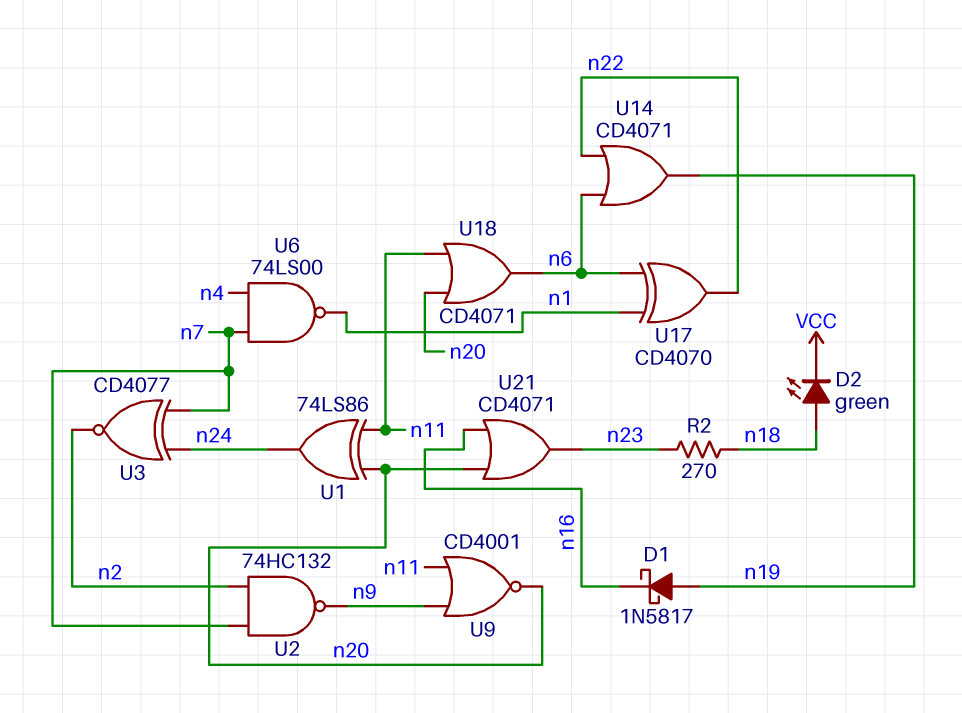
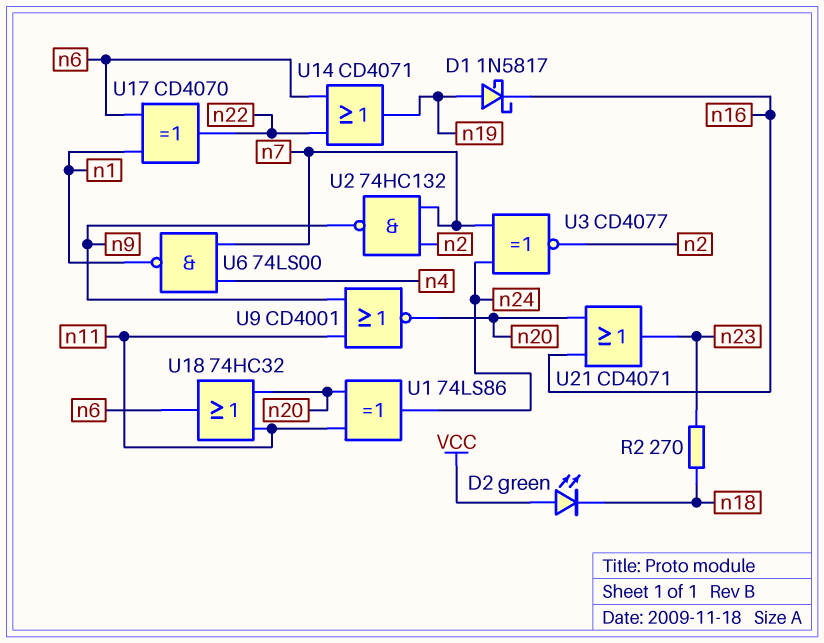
D2: LED green (A n18, K VCC) -> LED green (A VCC, K n18)
U18: OR CD4071 (in n11, in n20, out n6) -> OR 74HC32 (in n11, in n20, out n6)

